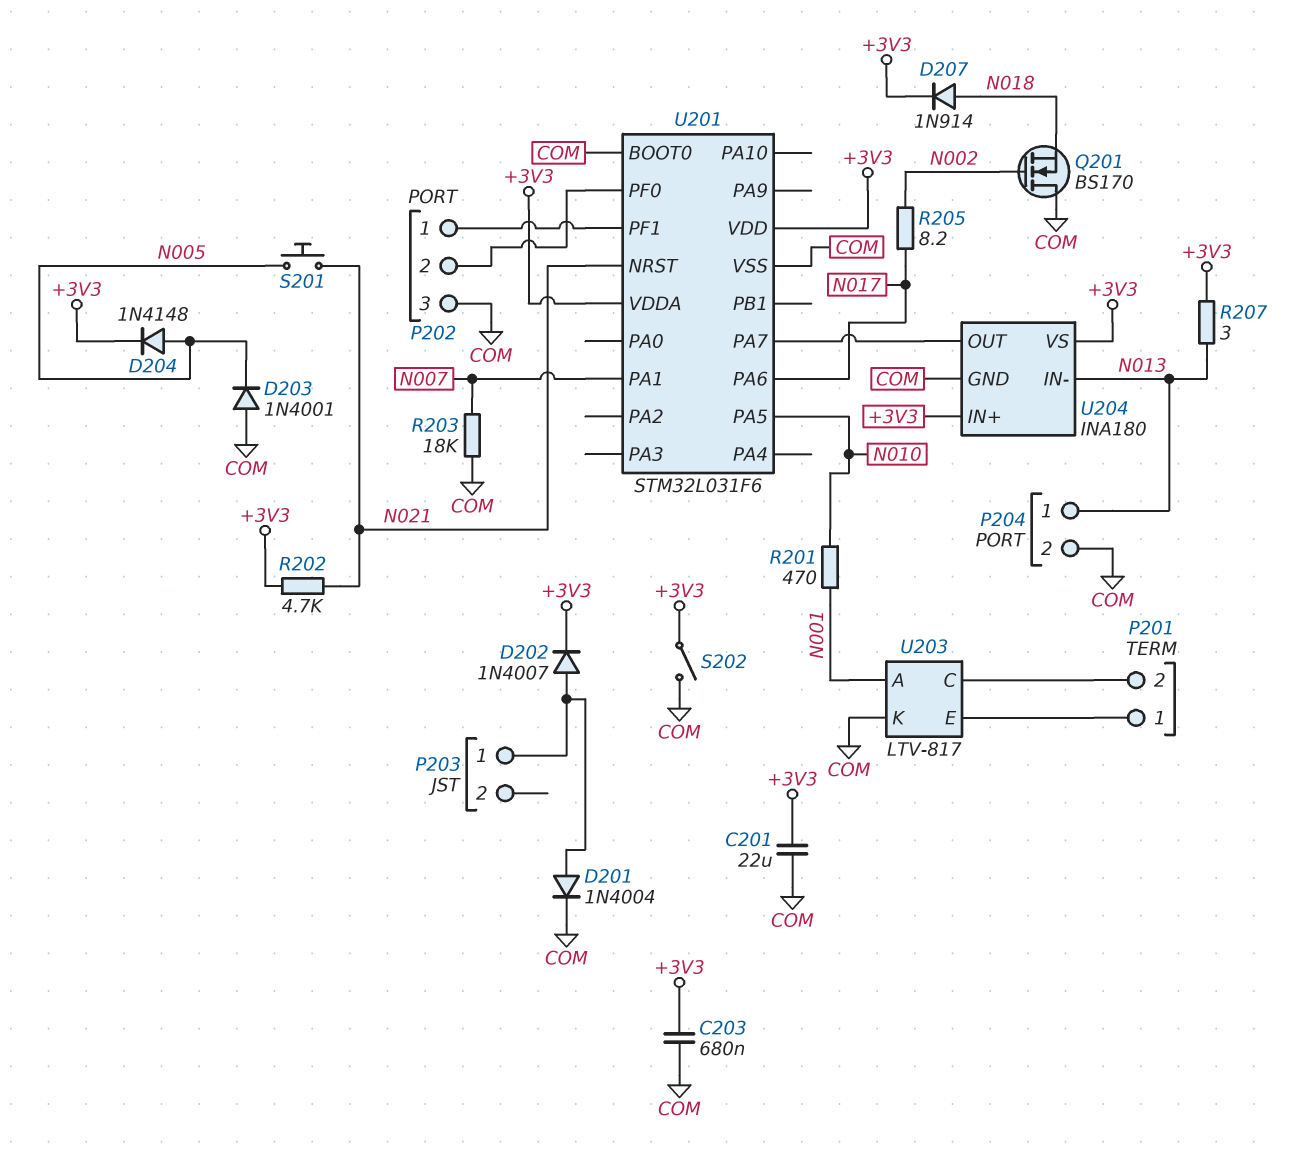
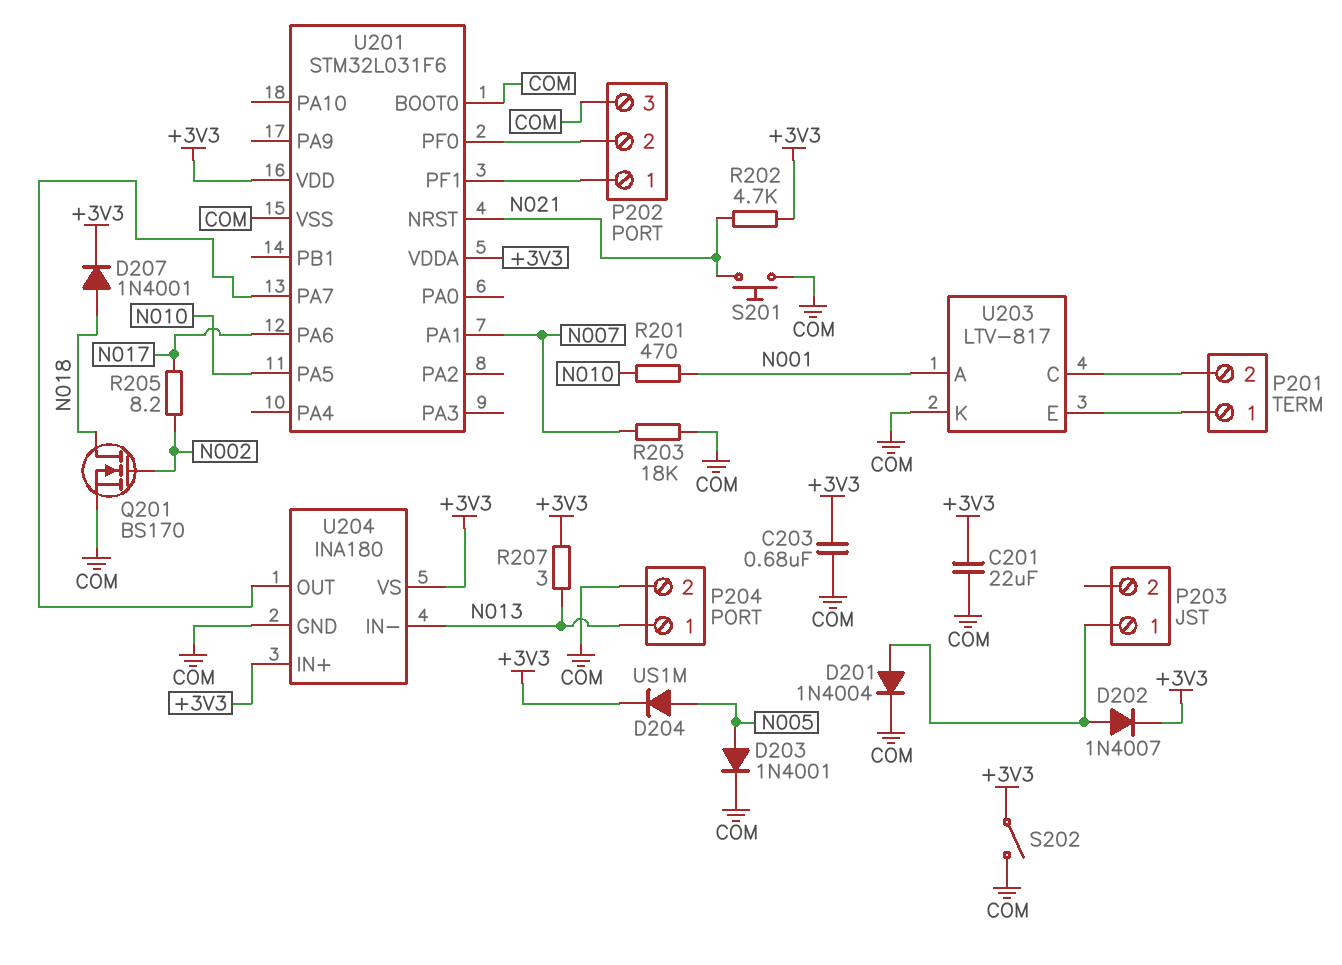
D203: diode 1N4001 (A COM, K N005) -> diode 1N4001 (A N005, K COM)
D204: diode 1N4148 (A N005, K +3V3) -> diode US1M (A N005, K +3V3)
D207: diode 1N914 (A N018, K +3V3) -> diode 1N4001 (A N018, K +3V3)
Q201: NMOS BS170 (G N002, D COM, S N018) -> NMOS BS170 (G N002, D N018, S COM)
S201: button (N005, N021) -> button (COM, N021)

